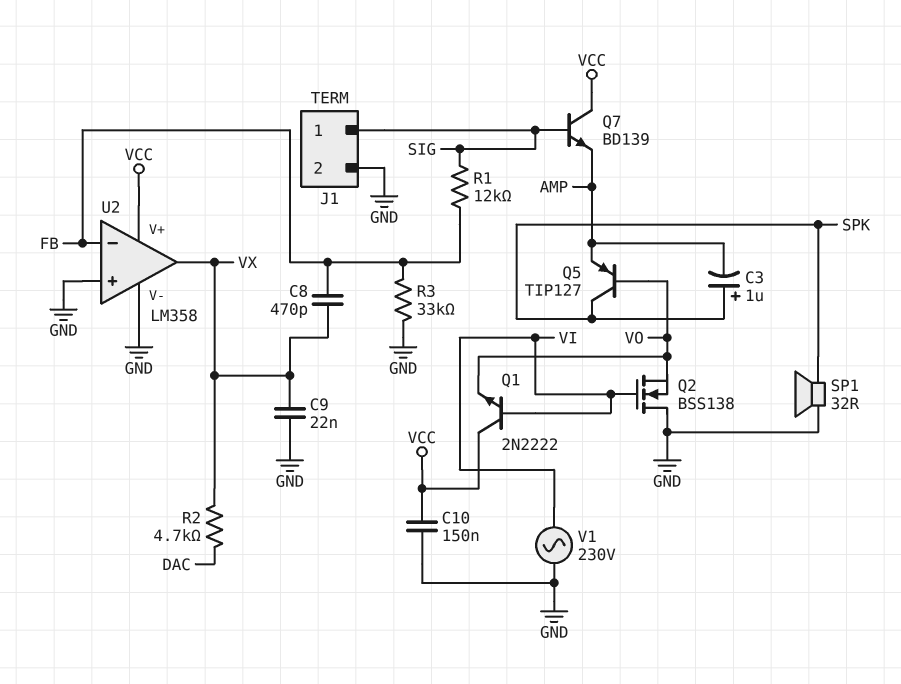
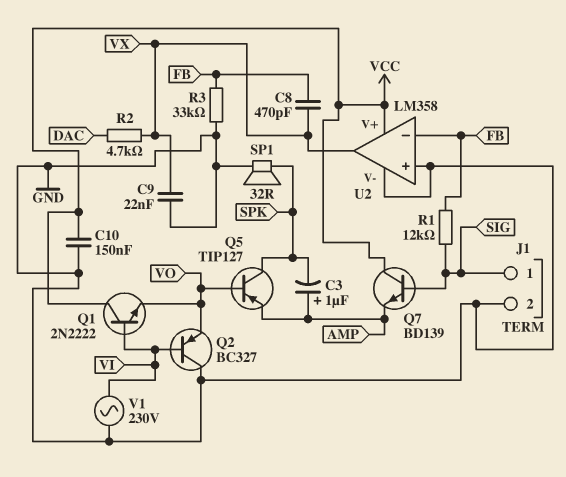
C3: 1uF (plus SPK, minus AMP) -> 1uF (plus AMP, minus SPK)
Q2: NMOS BSS138 (G VI, D GND, S VO) -> PNP BC327 (B VI, C GND, E VO)

